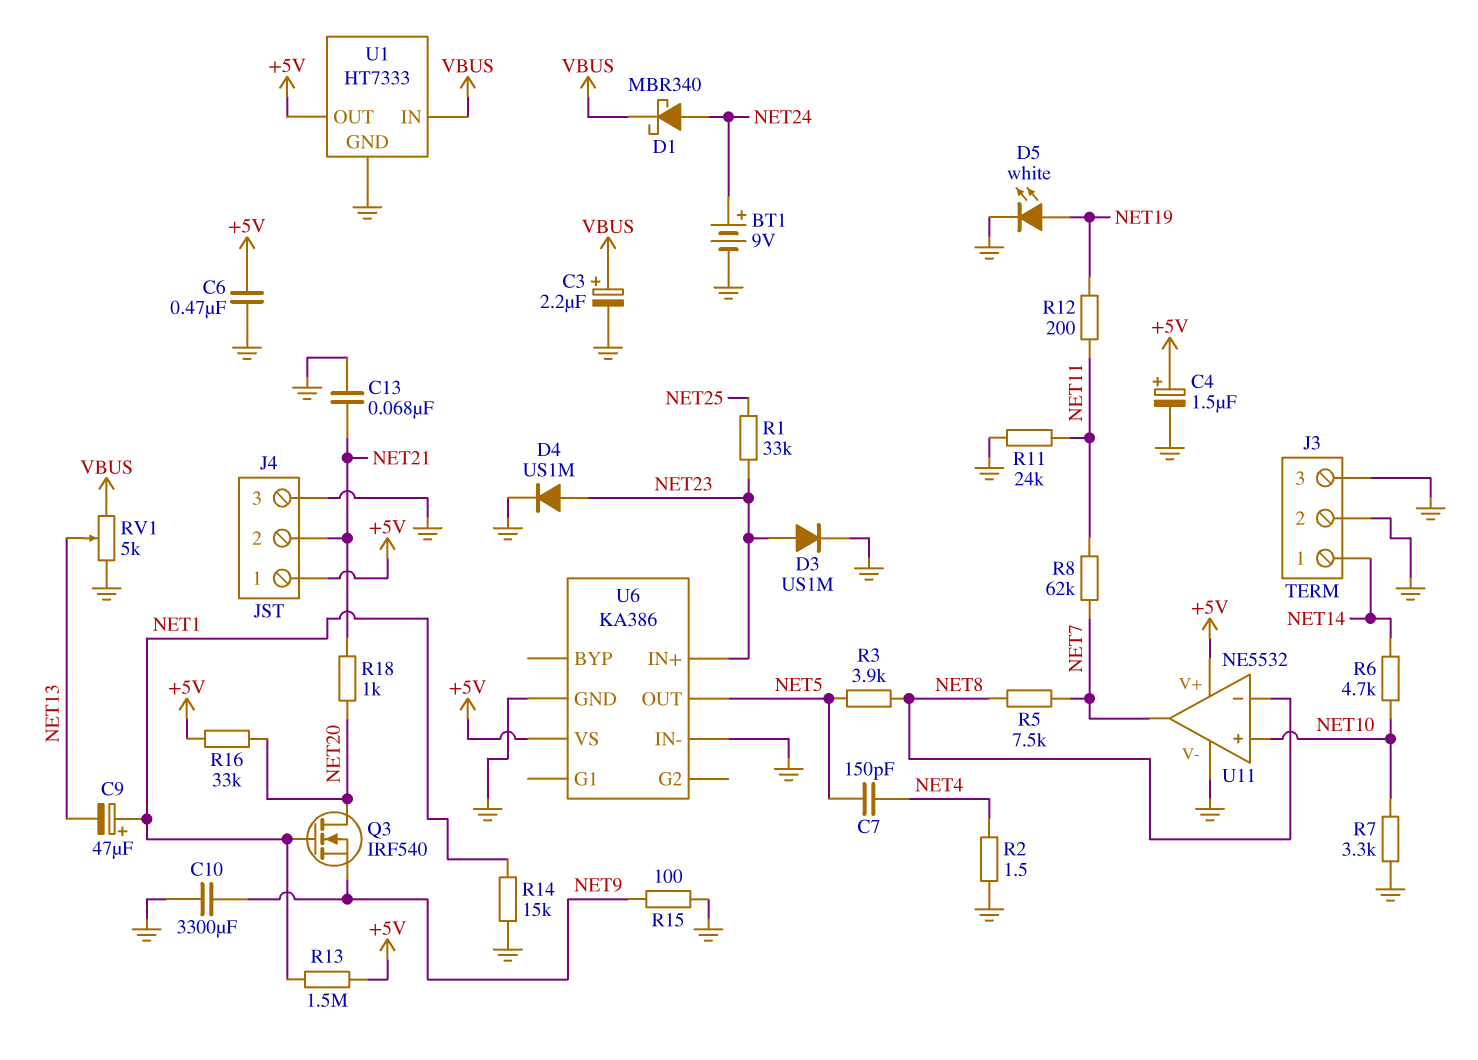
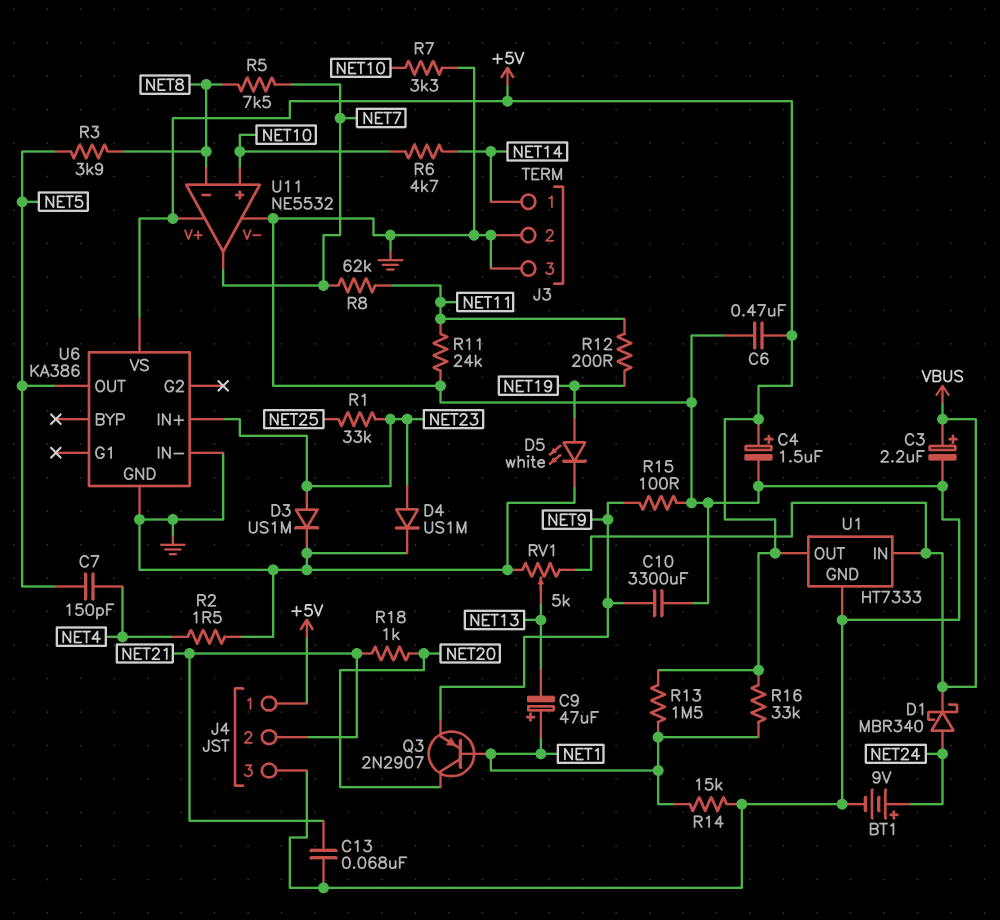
Q3: NMOS IRF540 (G NET1, D NET20, S NET9) -> PNP 2N2907 (B NET1, C NET20, E NET9)
R16: 33k (+5V, NET20) -> 33k (+5V, NET1)

